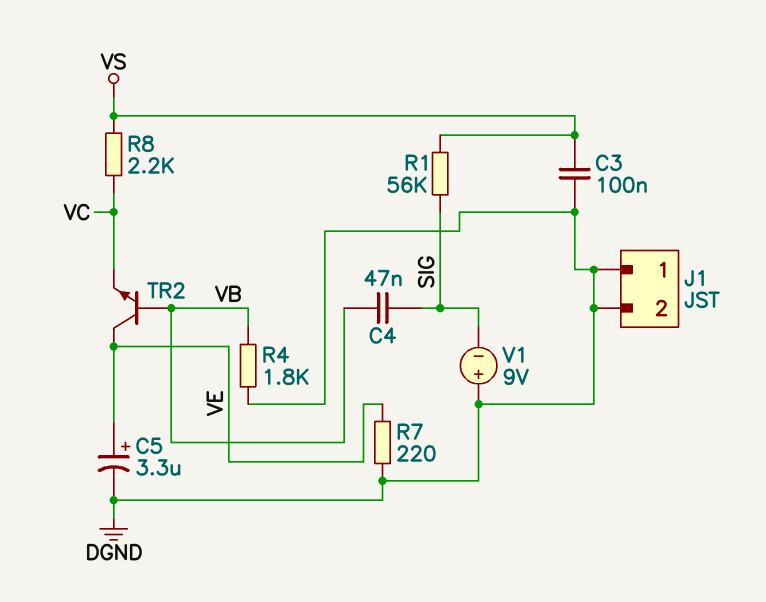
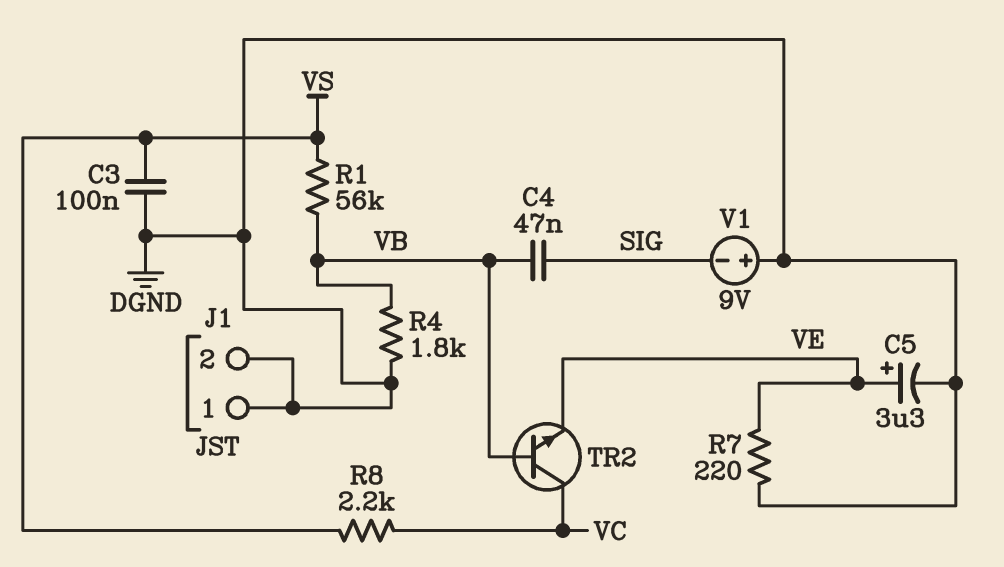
R1: 56k (SIG, VS) -> 56k (VB, VS)
TR2: NPN (B VB, C VE, E VC) -> NPN (B VB, C VC, E VE)

